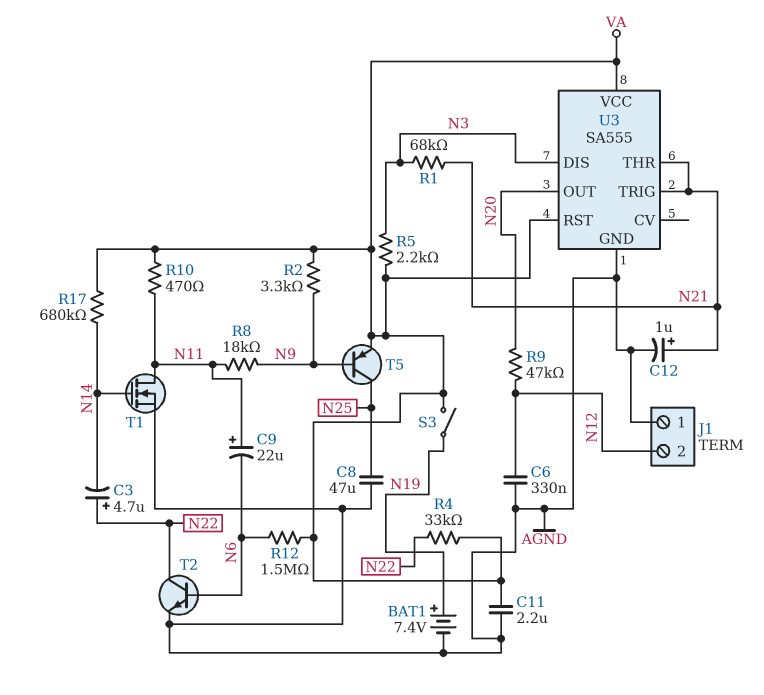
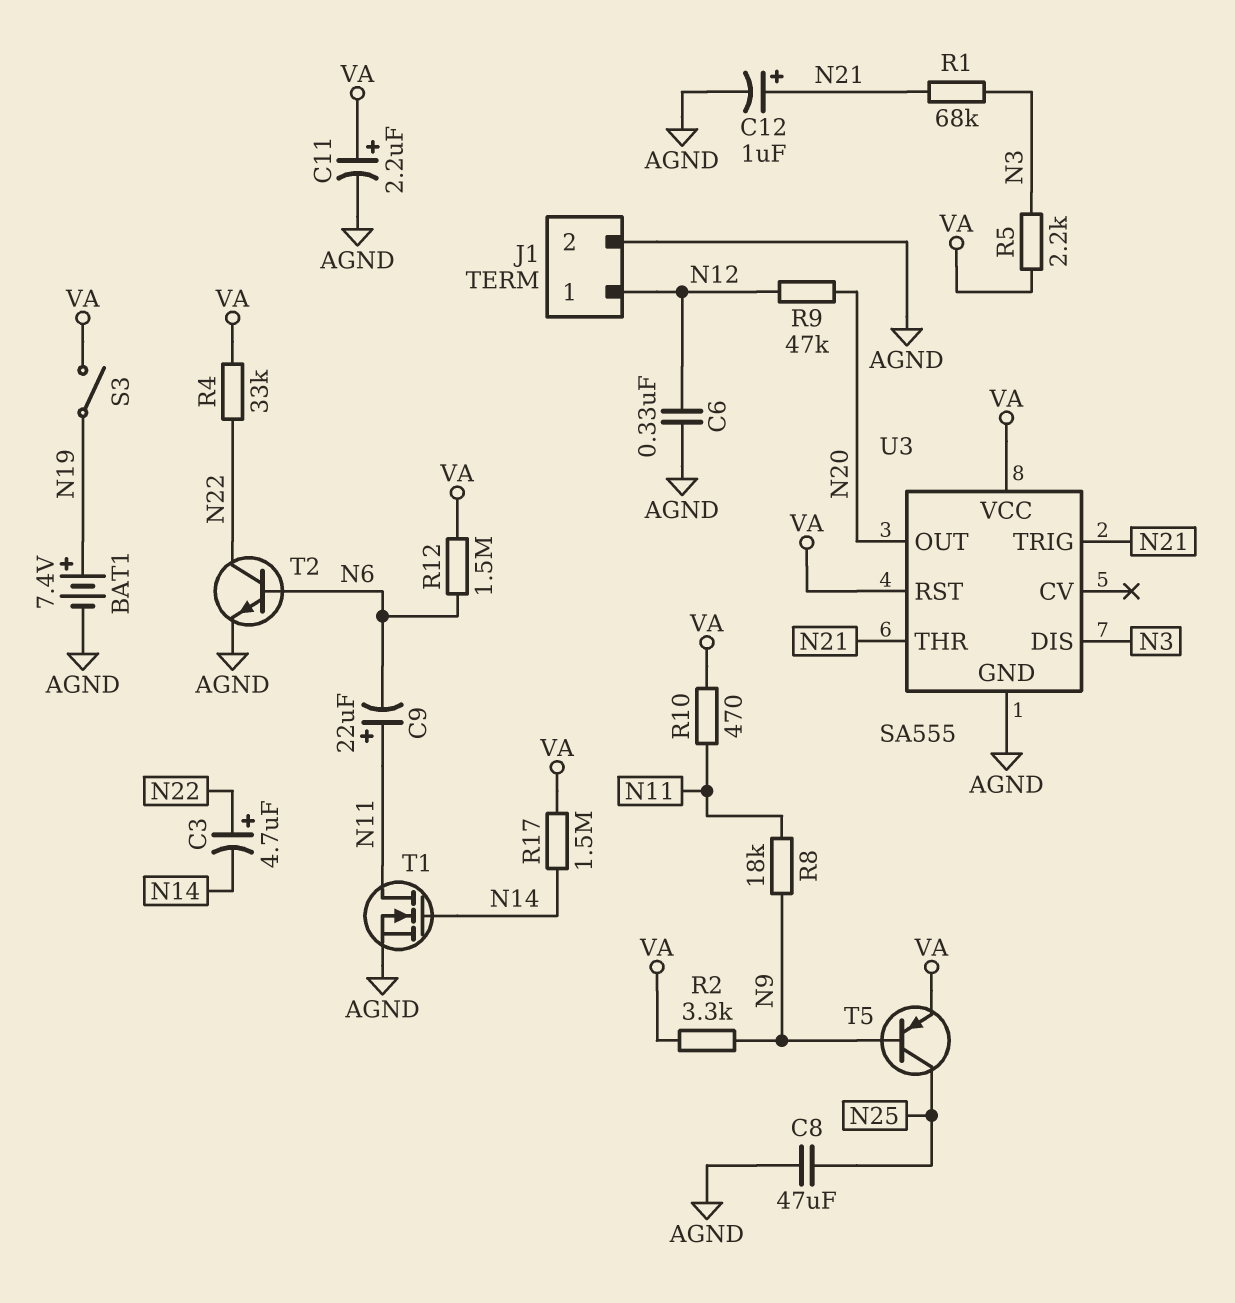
C11: 2.2uF (AGND, VA) -> 2.2uF (plus VA, minus AGND)
J1 pin 1: AGND -> N12
J1 pin 2: N12 -> AGND
R17: 680k (N14, VA) -> 1.5M (N14, VA)

